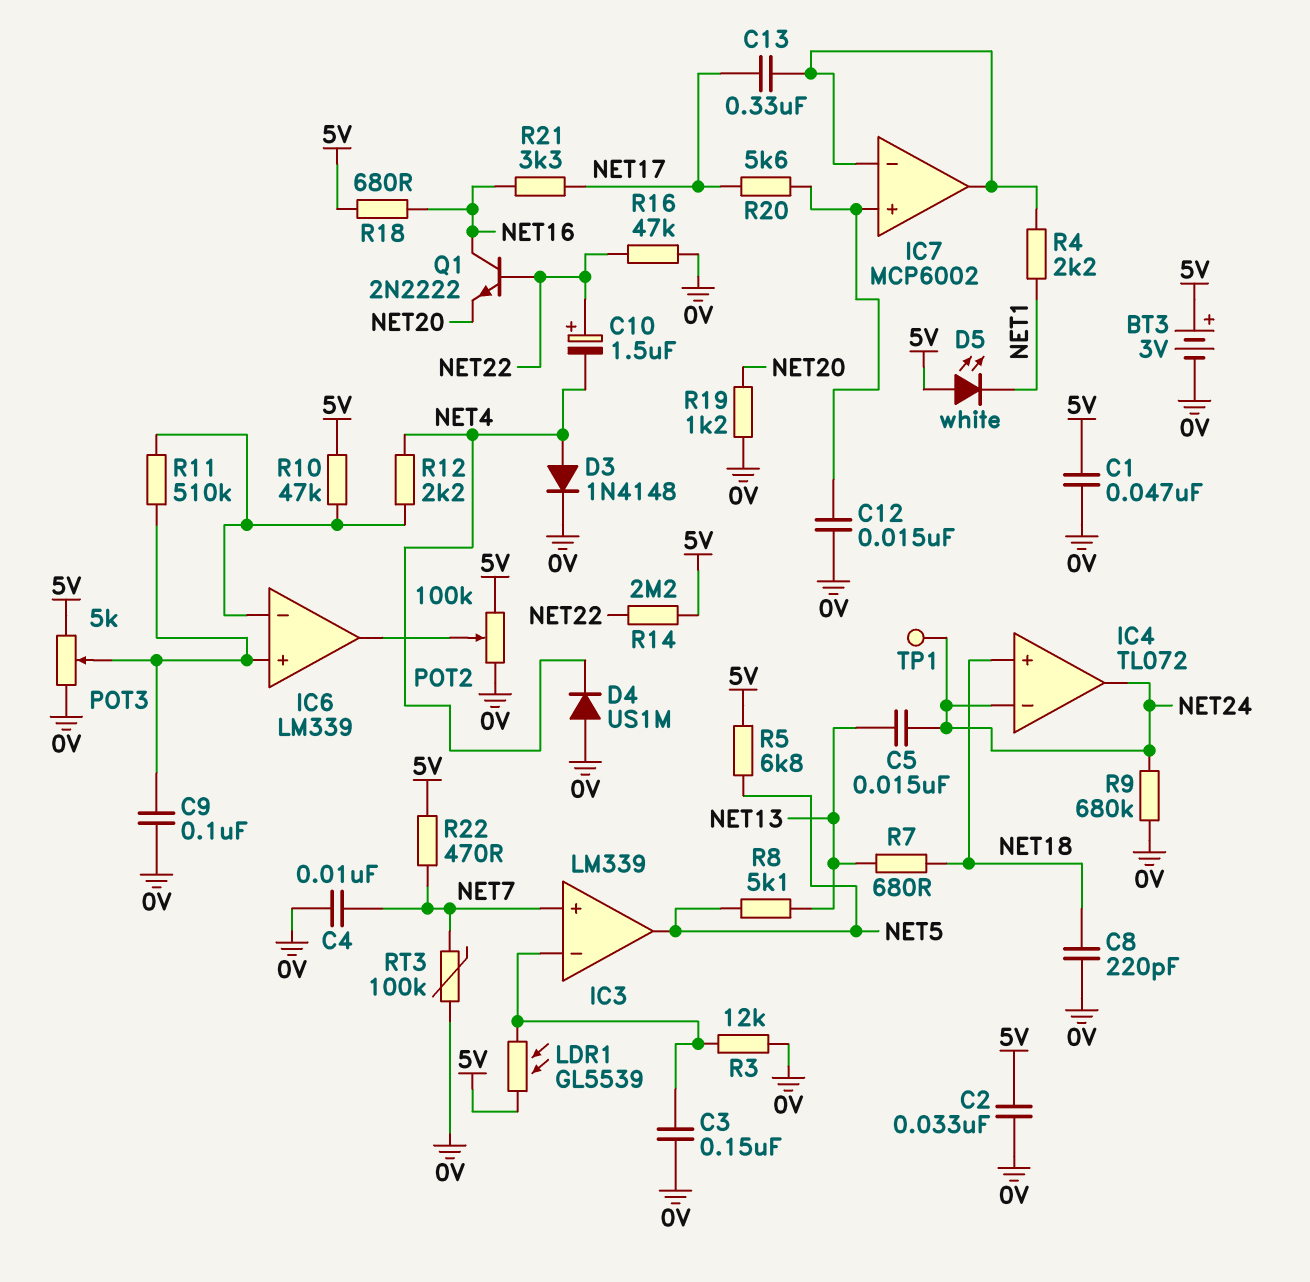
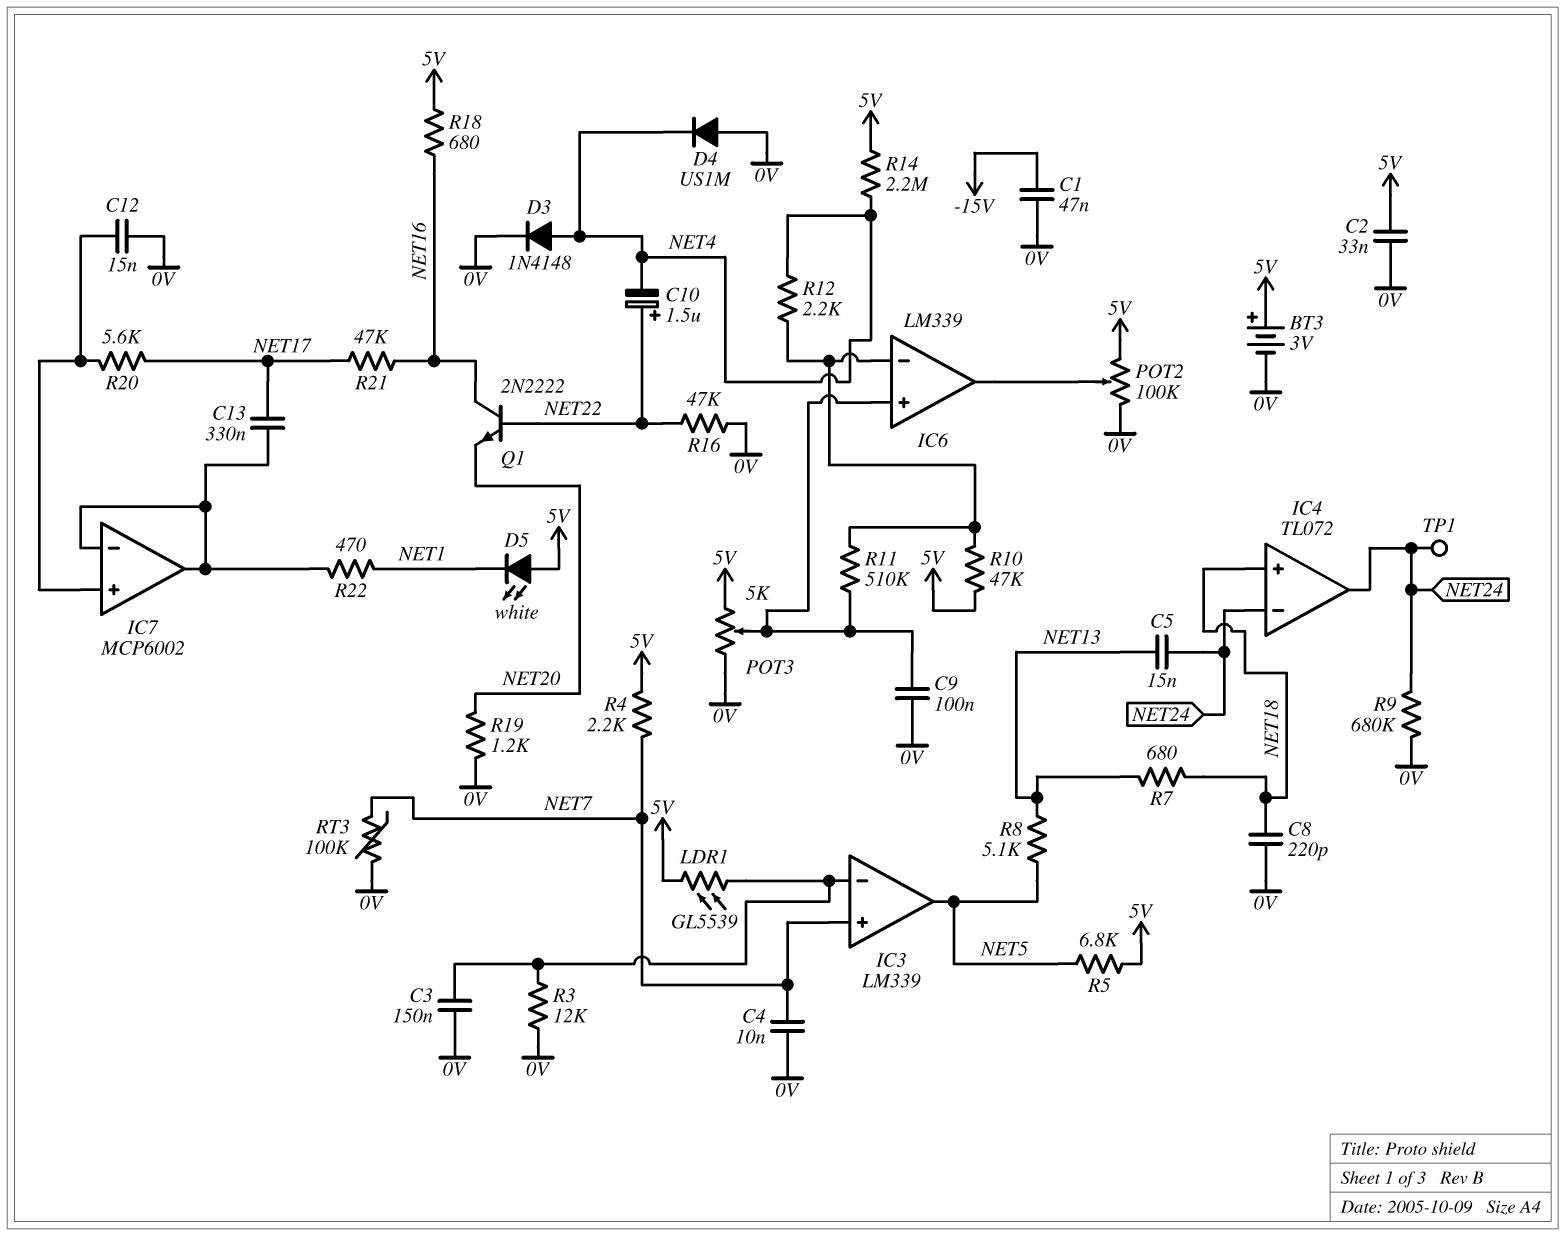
C1: 47nF (0V, 5V) -> 47nF (-15V, 0V)
R4: 2.2k (IC7/in-, NET1) -> 2.2k (5V, NET7)
R14: 2.2M (5V, NET22) -> 2.2M (5V, NET4)
R21: 3.3k (NET16, NET17) -> 47k (NET16, NET17)
R22: 470 (5V, NET7) -> 470 (IC7/in-, NET1)

